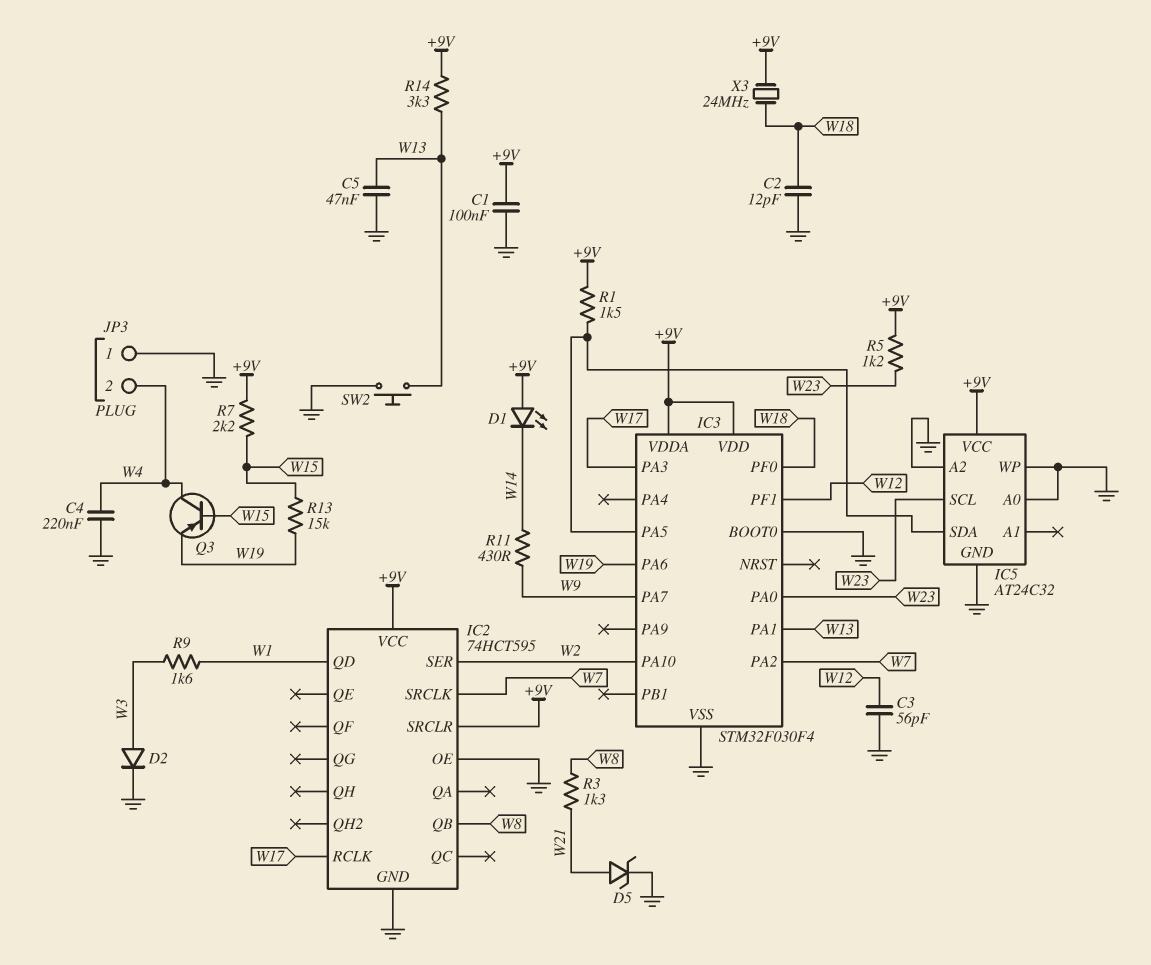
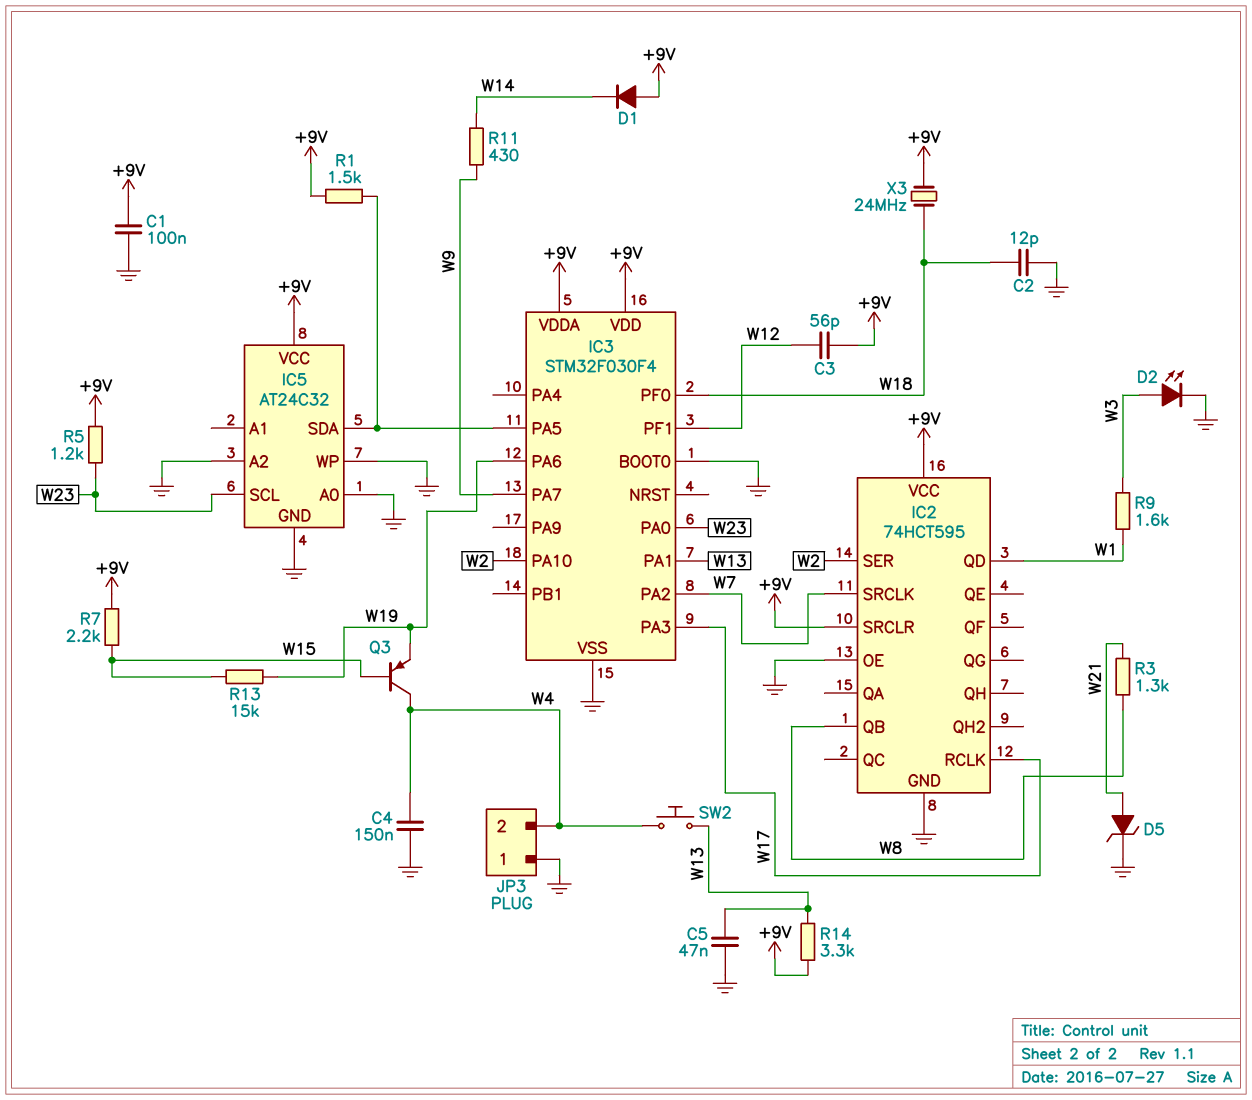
C3: 56pF (GND, W12) -> 56pF (+9V, W12)
C4: 220nF (GND, W4) -> 150nF (GND, W4)
D1: LED (A +9V, K W14) -> diode (A +9V, K W14)
D2: diode (A W3, K GND) -> LED (A W3, K GND)
SW2: button (GND, W13) -> button (W4, W13)

